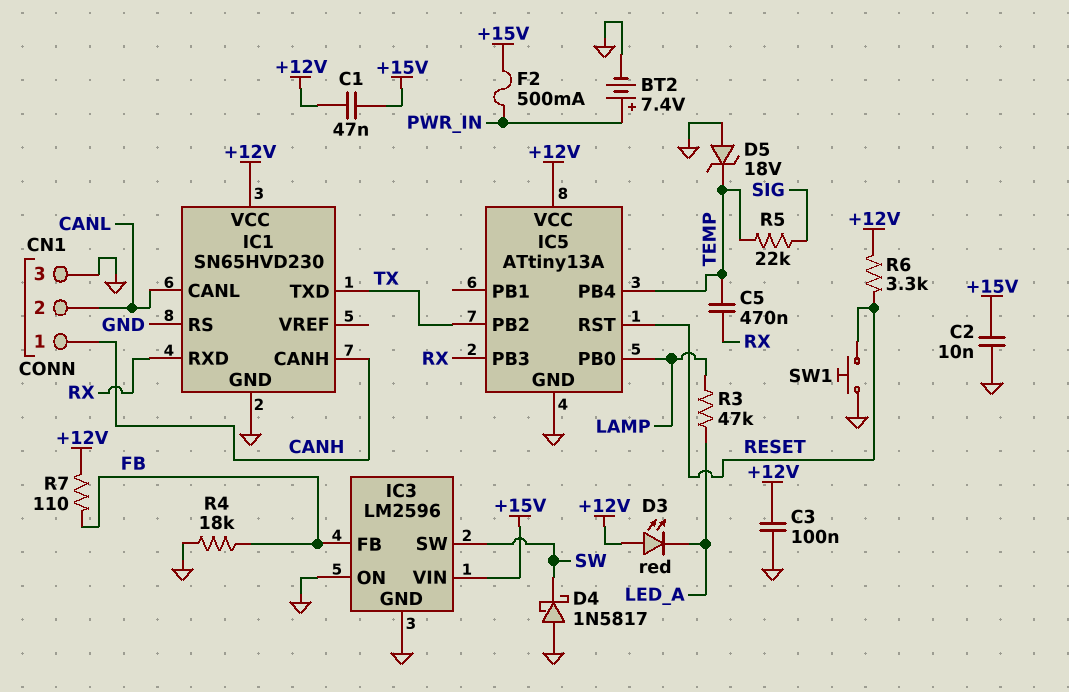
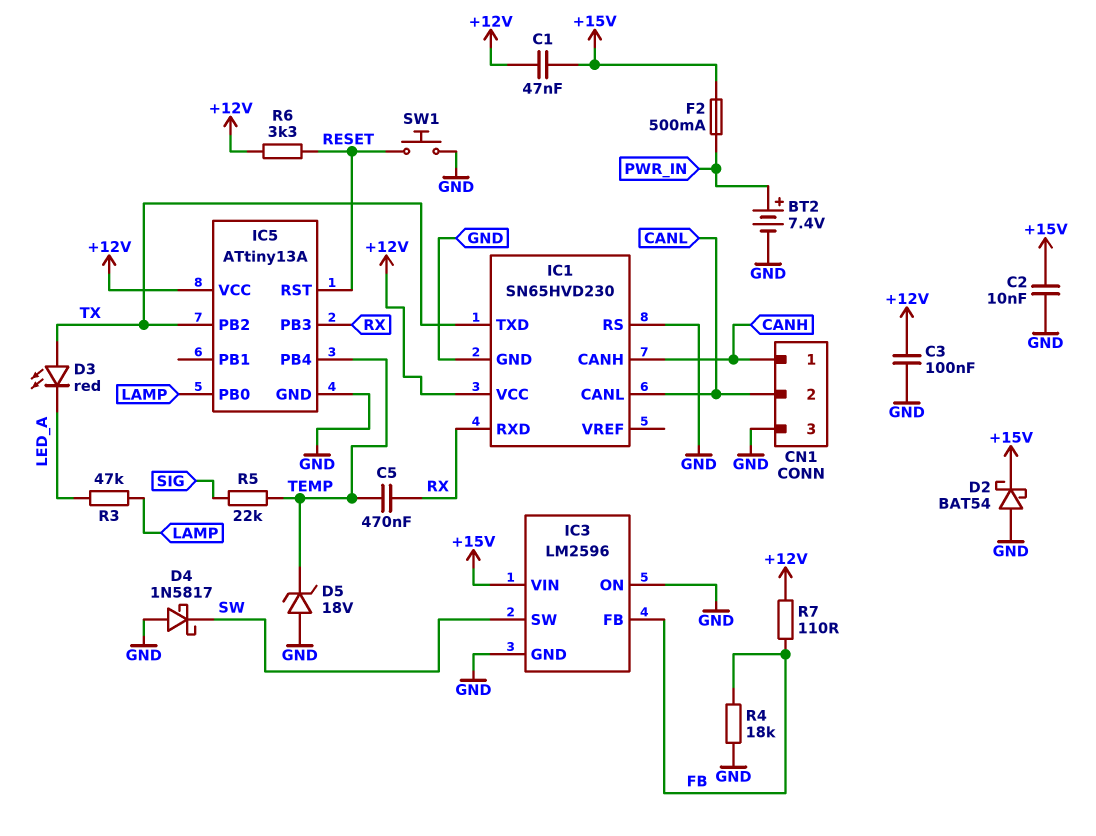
D2: none -> schottky BAT54 (A GND, K +15V)
D3: LED red (A +12V, K LED_A) -> LED red (A TX, K LED_A)

